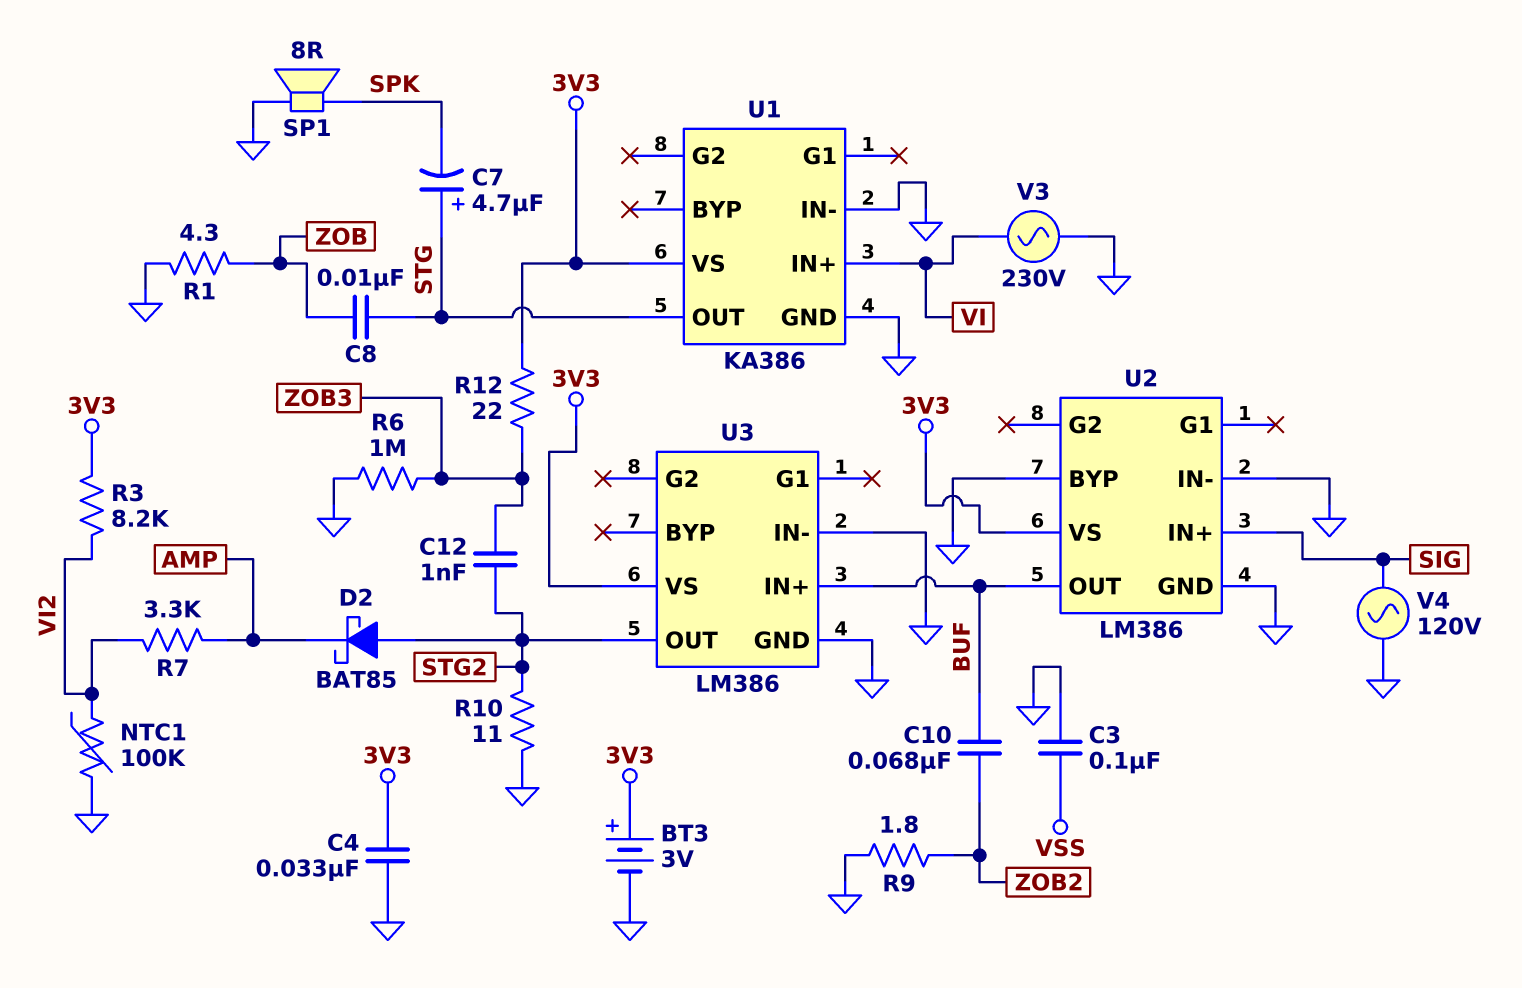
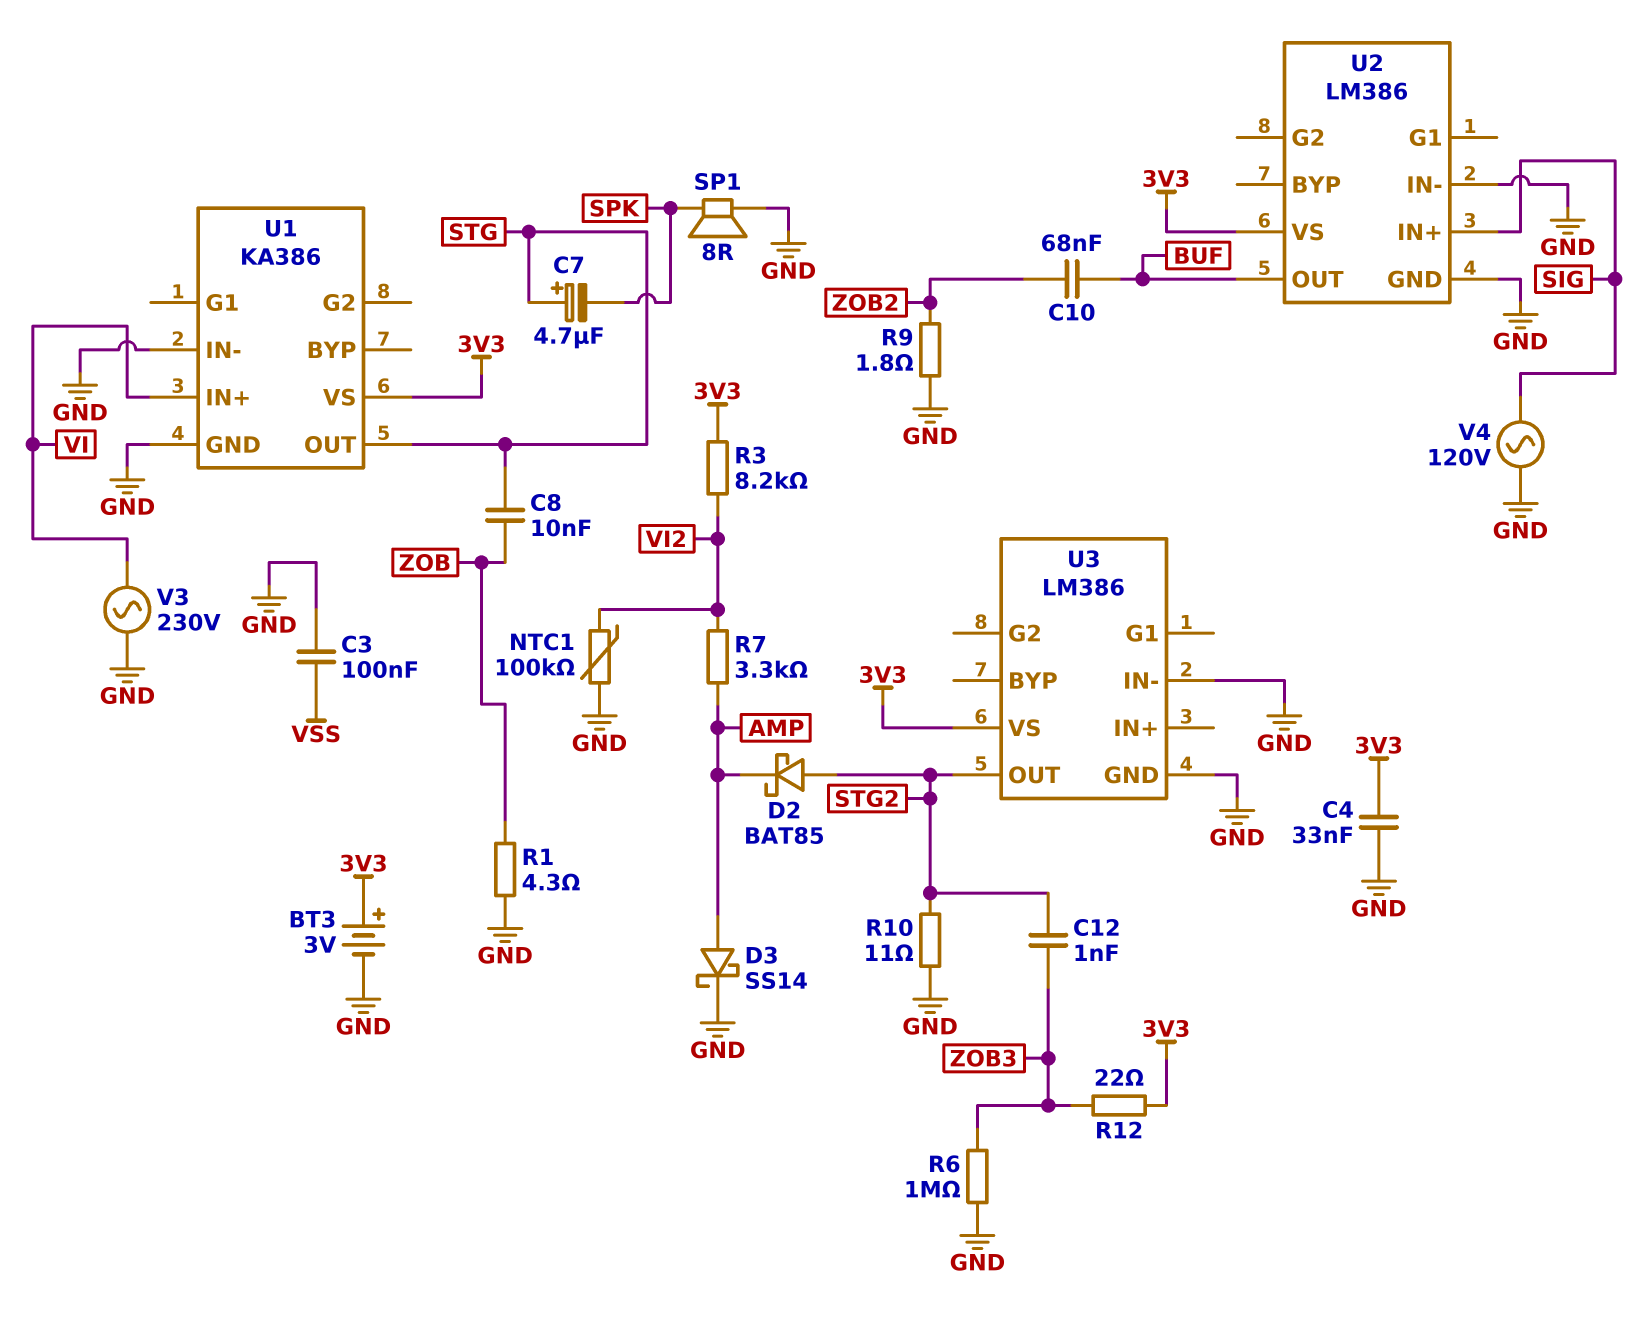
D3: none -> schottky SS14 (A AMP, K GND)
U2 pin BYP: GND -> none
U3 pin IN+: BUF -> none

